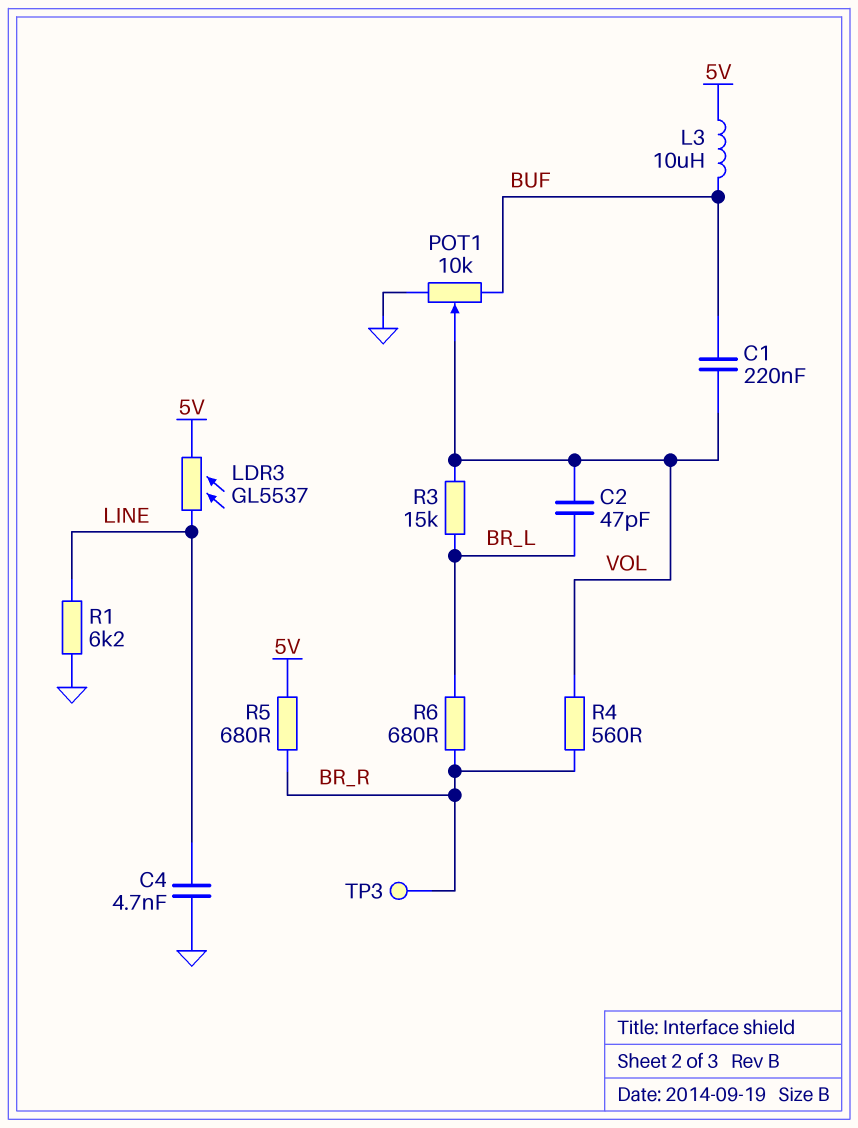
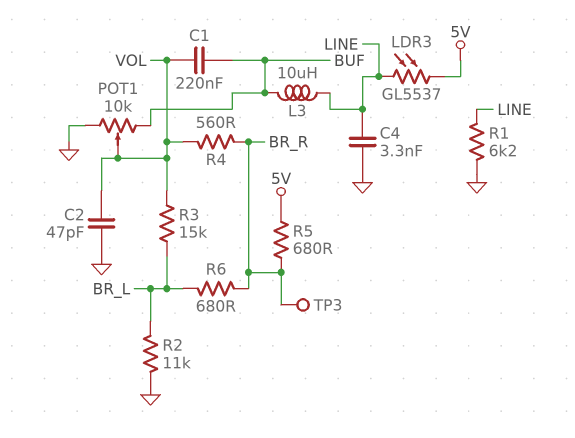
C2: 47pF (BR_L, VOL) -> 47pF (GND, VOL)
C4: 4.7nF (GND, LINE) -> 3.3nF (GND, LINE)
L3: 10uH (5V, BUF) -> 10uH (BUF, LINE)
R2: none -> 11k (BR_L, GND)

